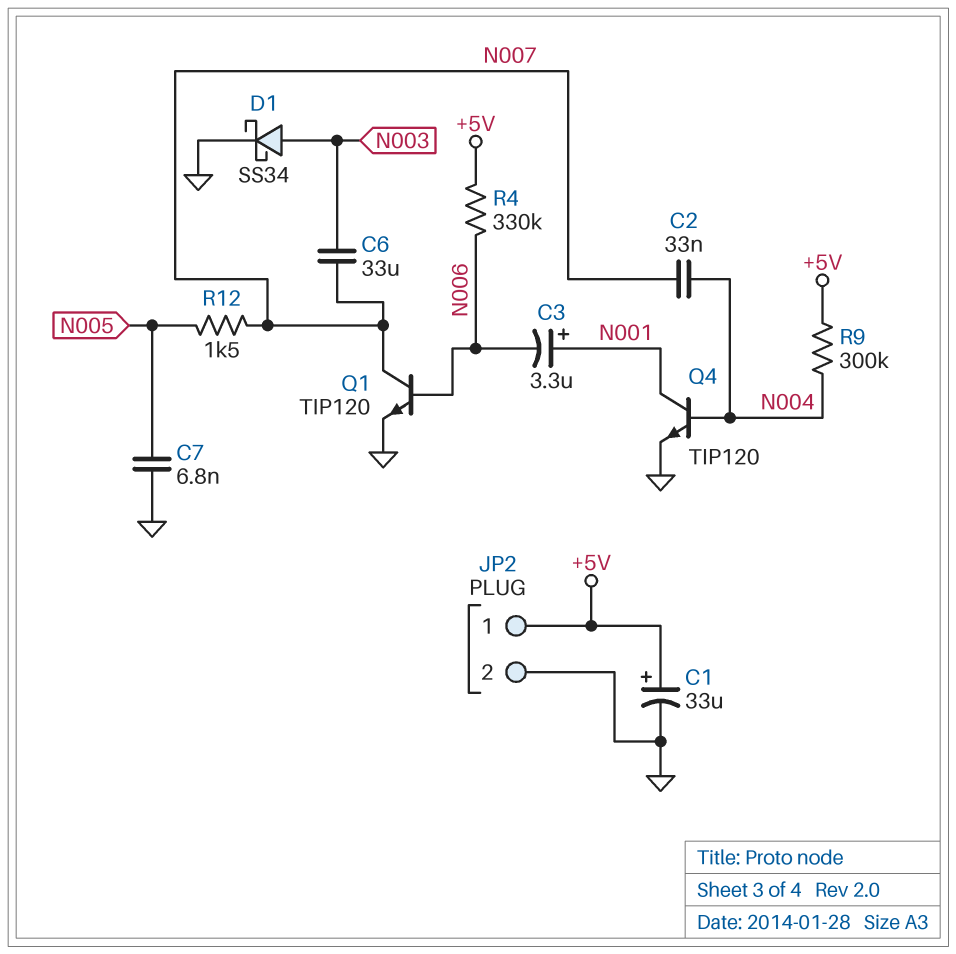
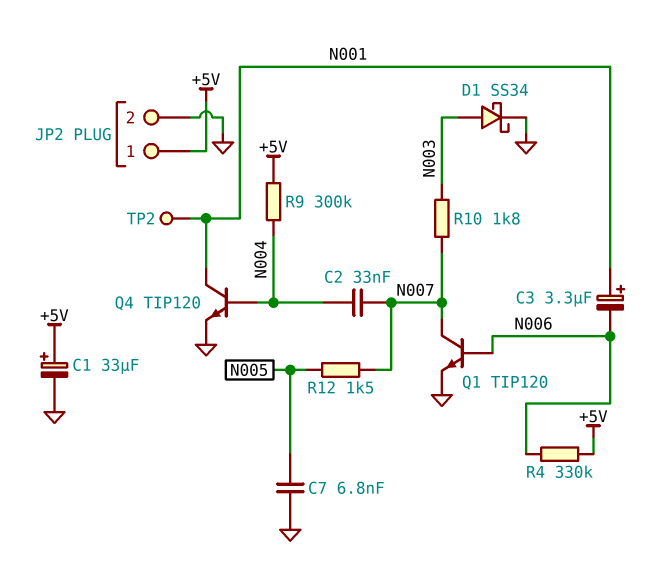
C6: 33uF (N003, N007) -> none
R10: none -> 1.8k (N003, N007)
TP2: none -> test point (N001)

